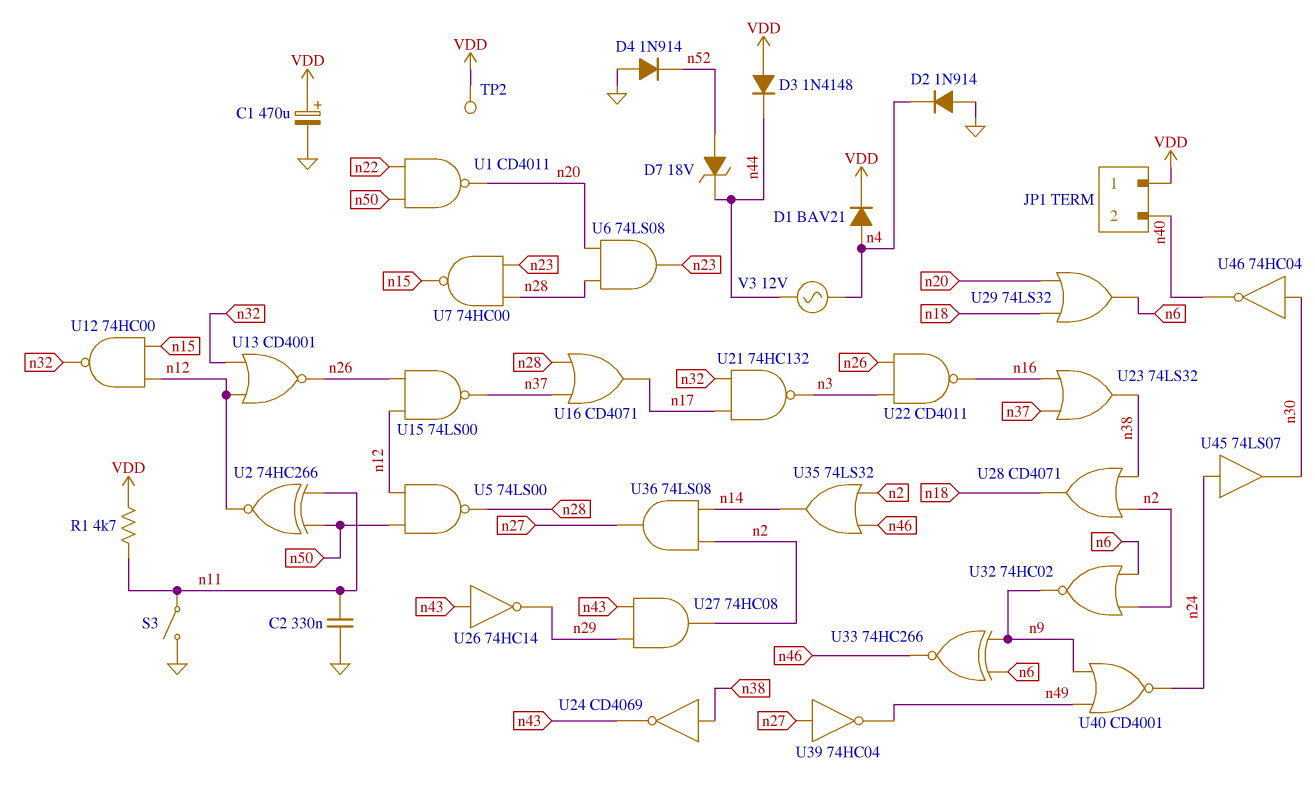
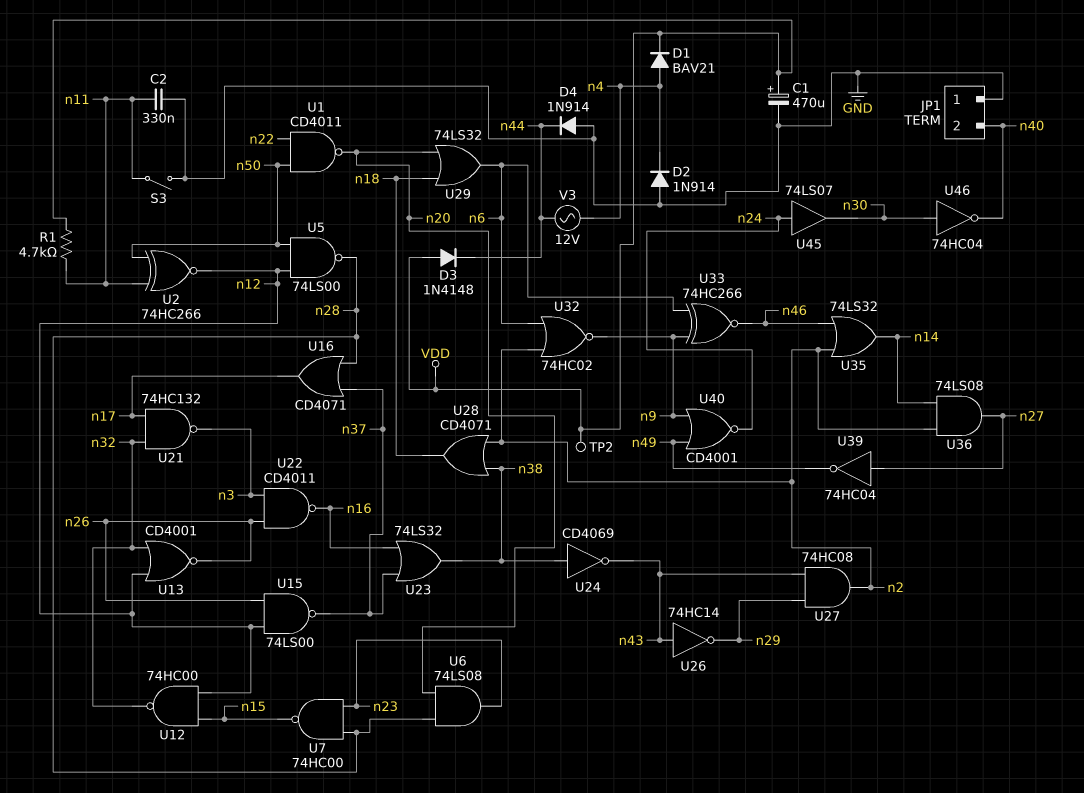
D4: diode 1N914 (A GND, K n52) -> diode 1N914 (A GND, K n44)
D7: zener 18V (A n52, K n44) -> none
JP1 pin 1: VDD -> GND

